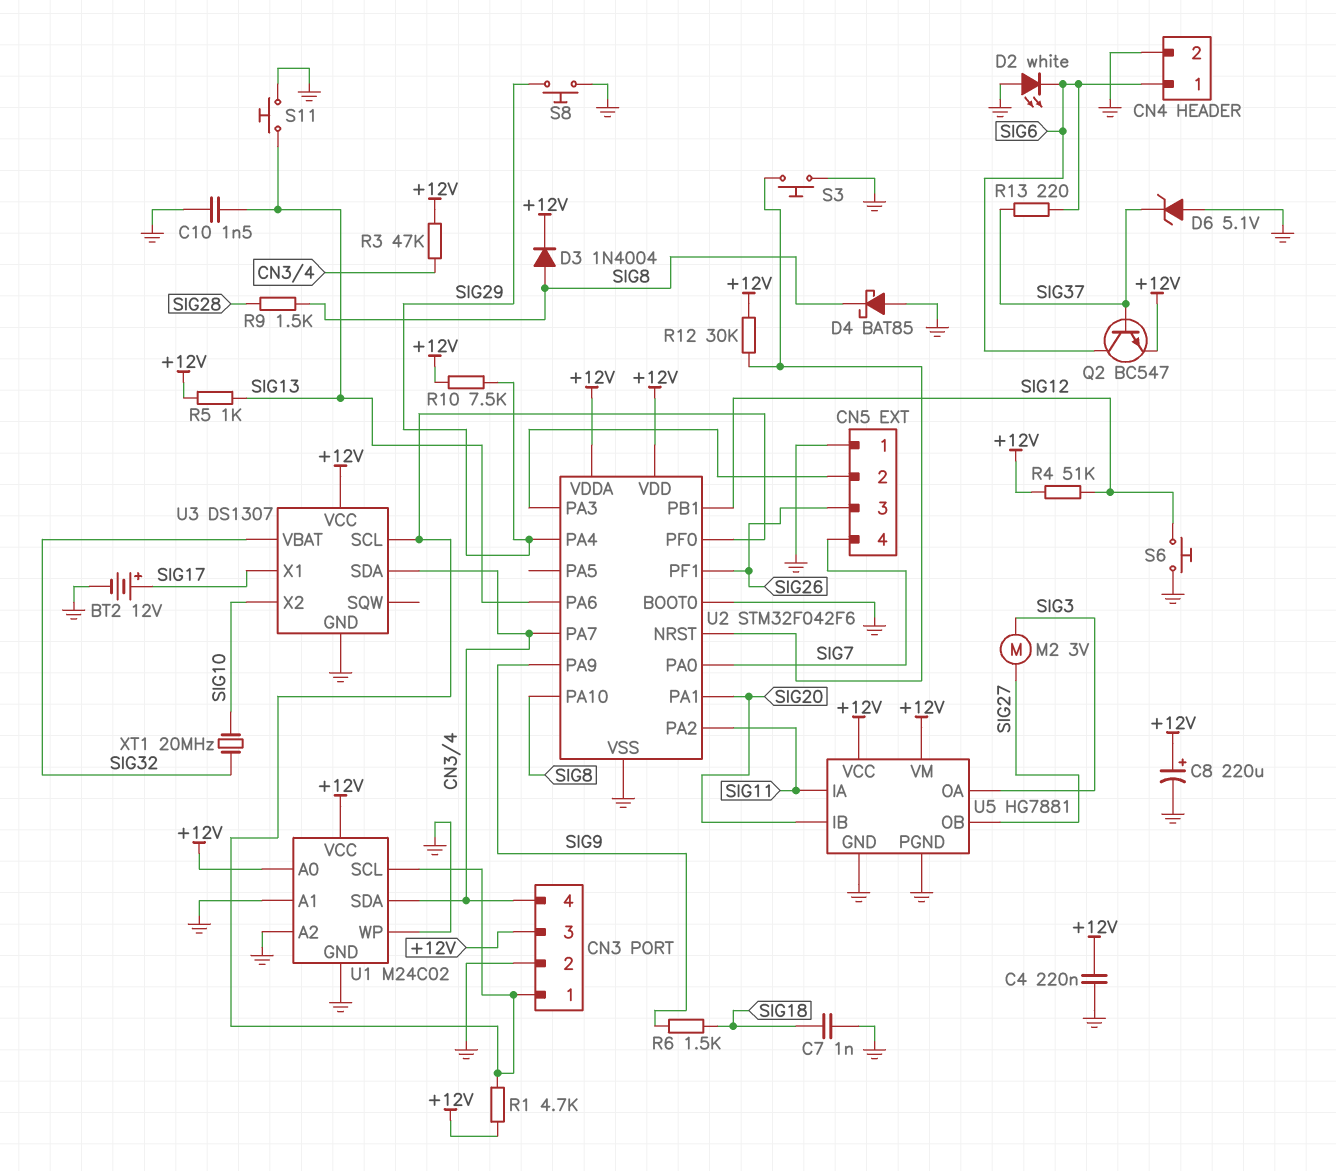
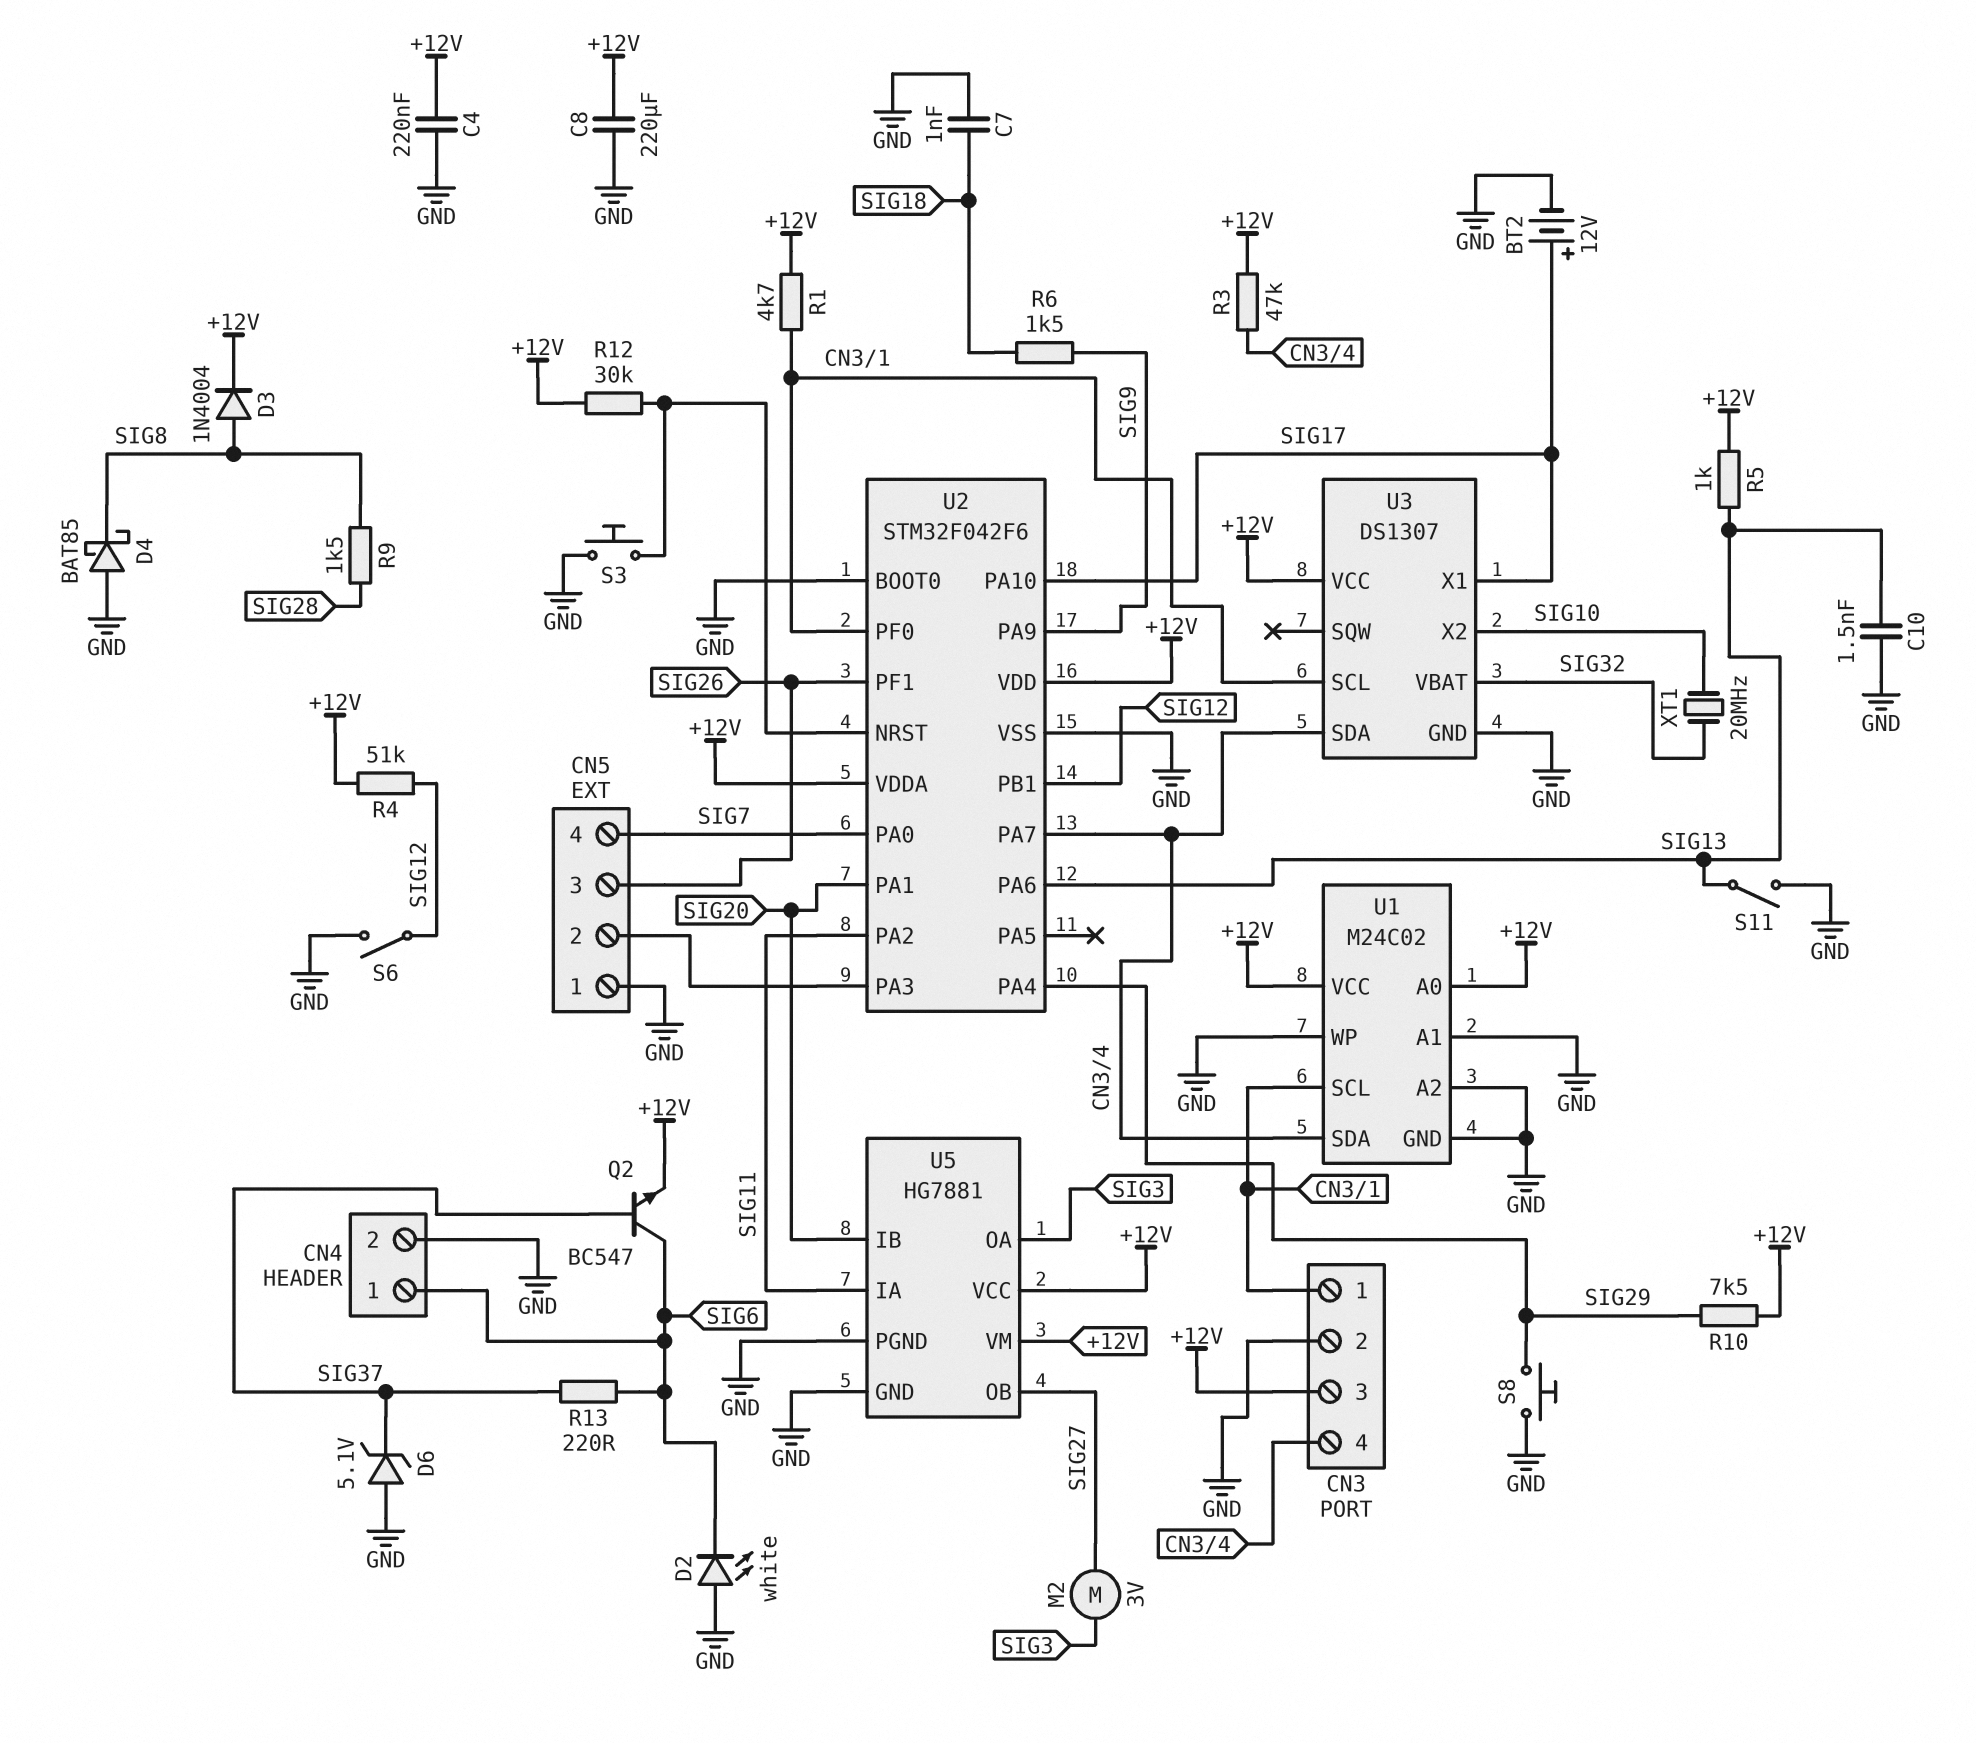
C8: 220uF (plus +12V, minus GND) -> 220uF (+12V, GND)
S6: button (GND, SIG12) -> switch (GND, SIG12)
S11: button (GND, SIG13) -> switch (GND, SIG13)
U2 pin PA10: SIG8 -> SIG17

